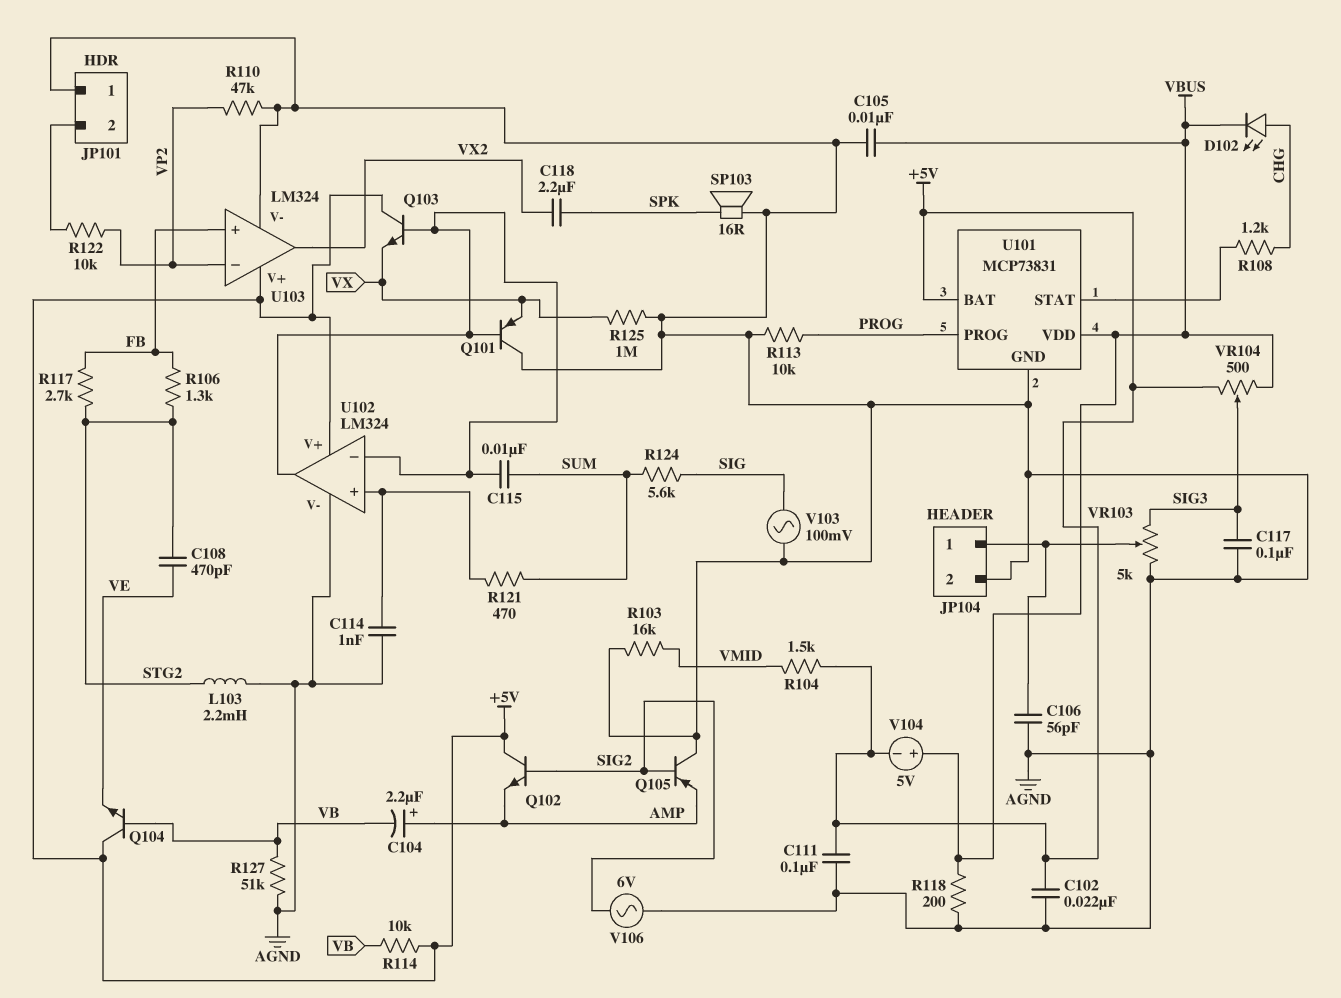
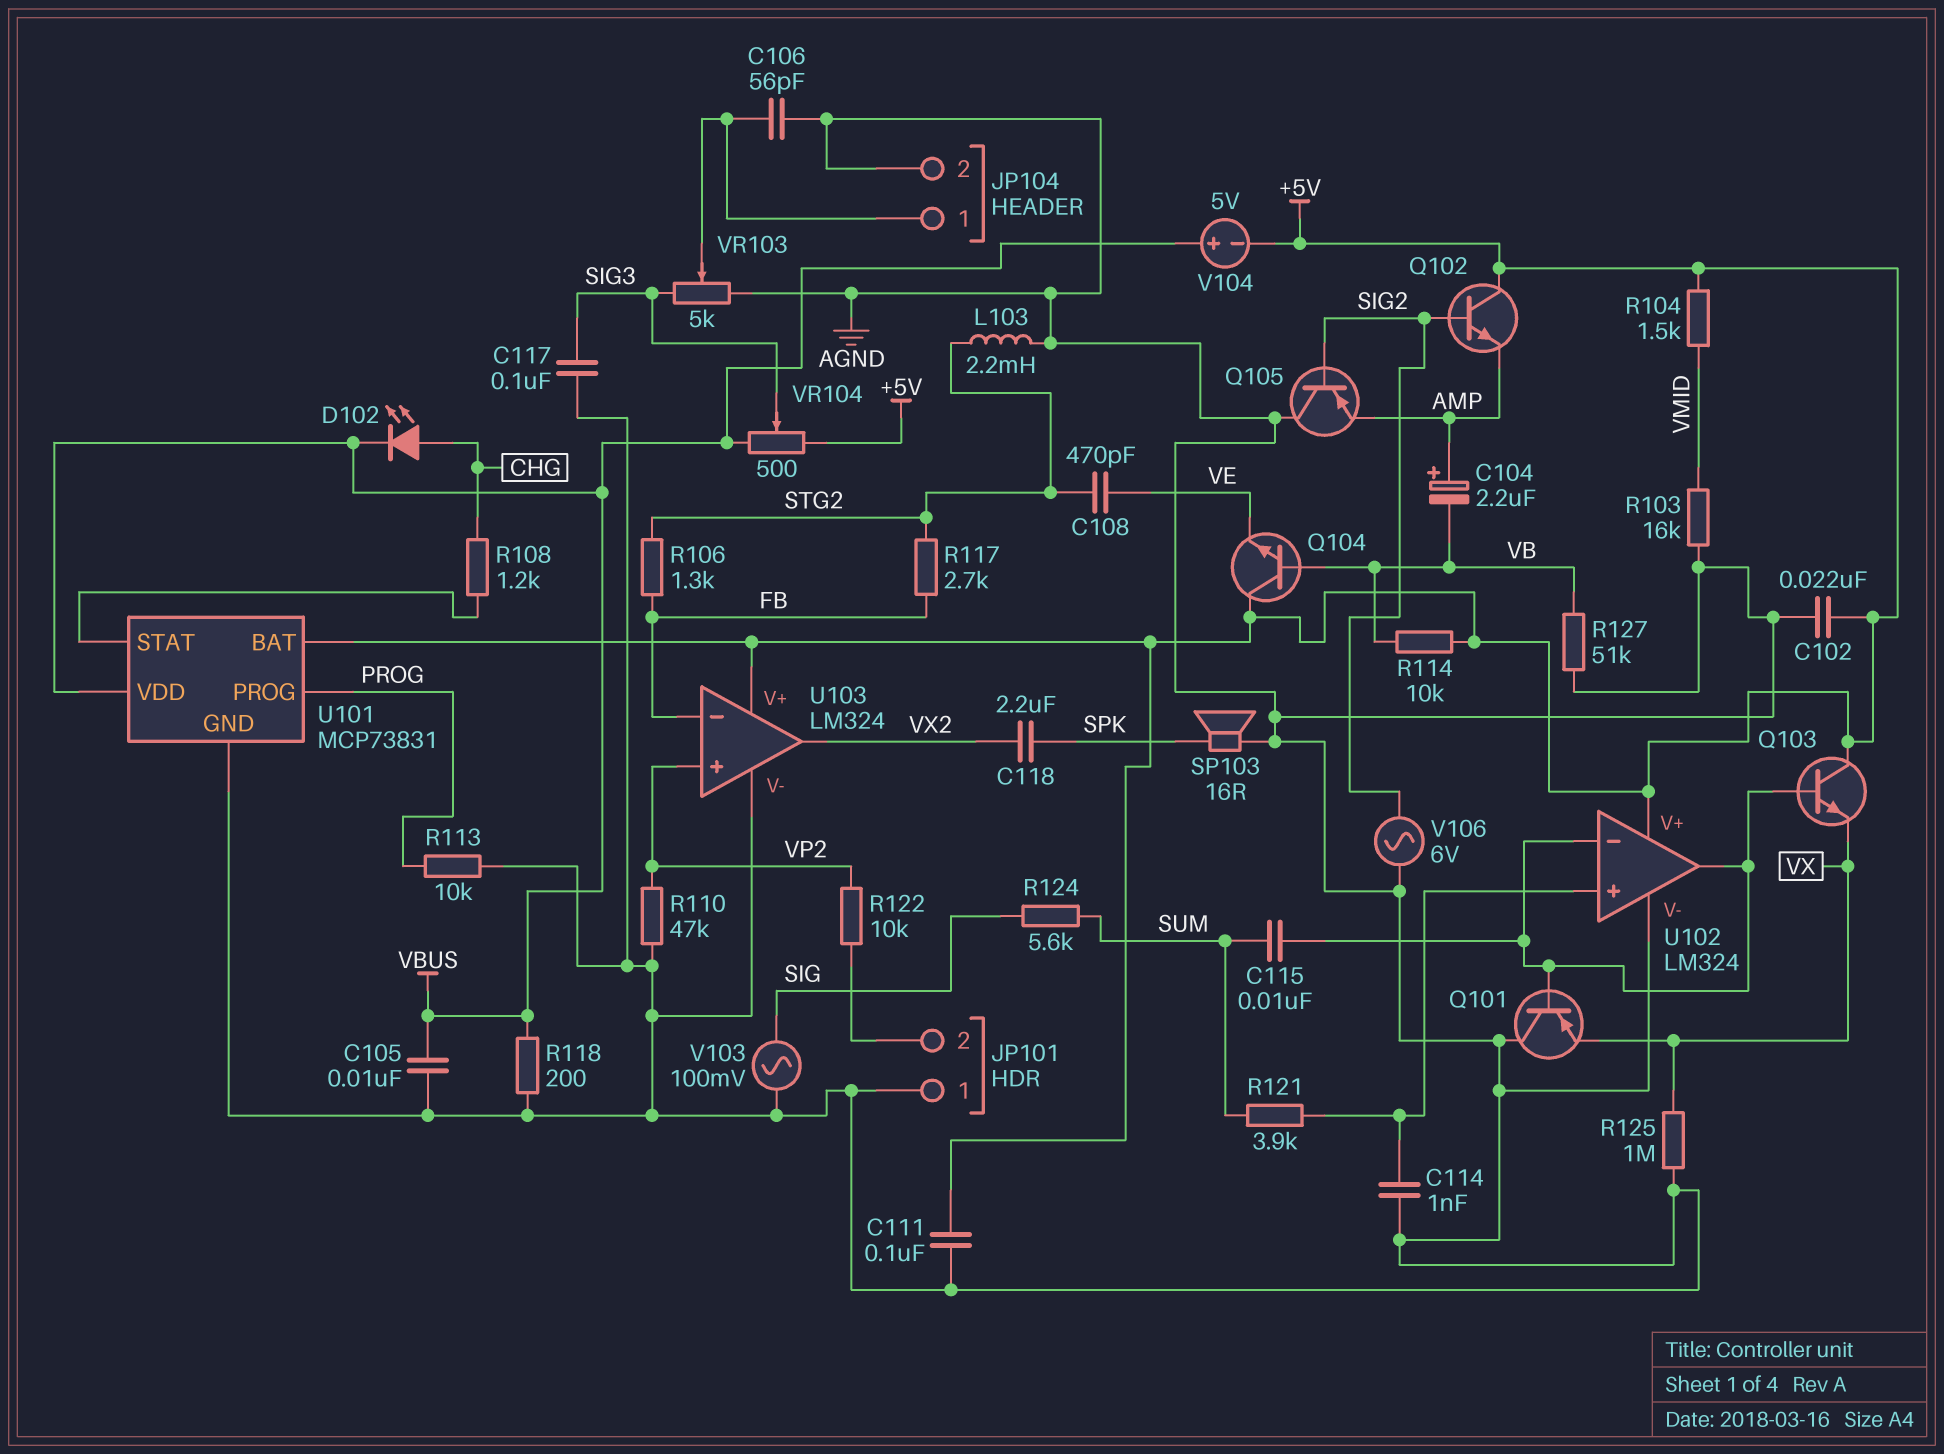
R121: 470 (SUM, U102/in+) -> 3.9k (SUM, U102/in+)
U103 pin in+: FB -> VP2
U103 pin in-: VP2 -> FB

